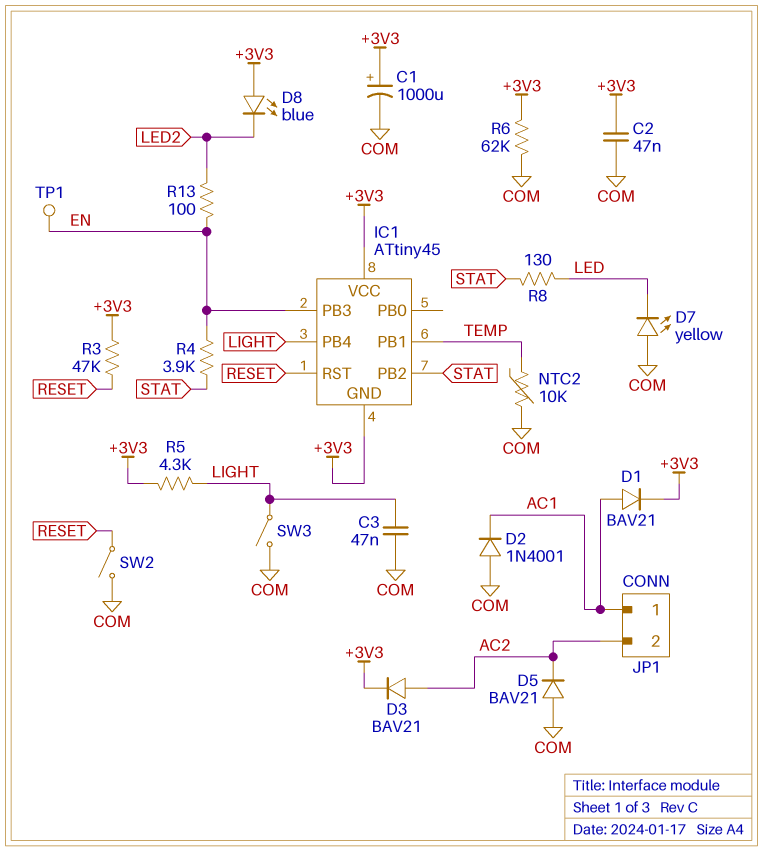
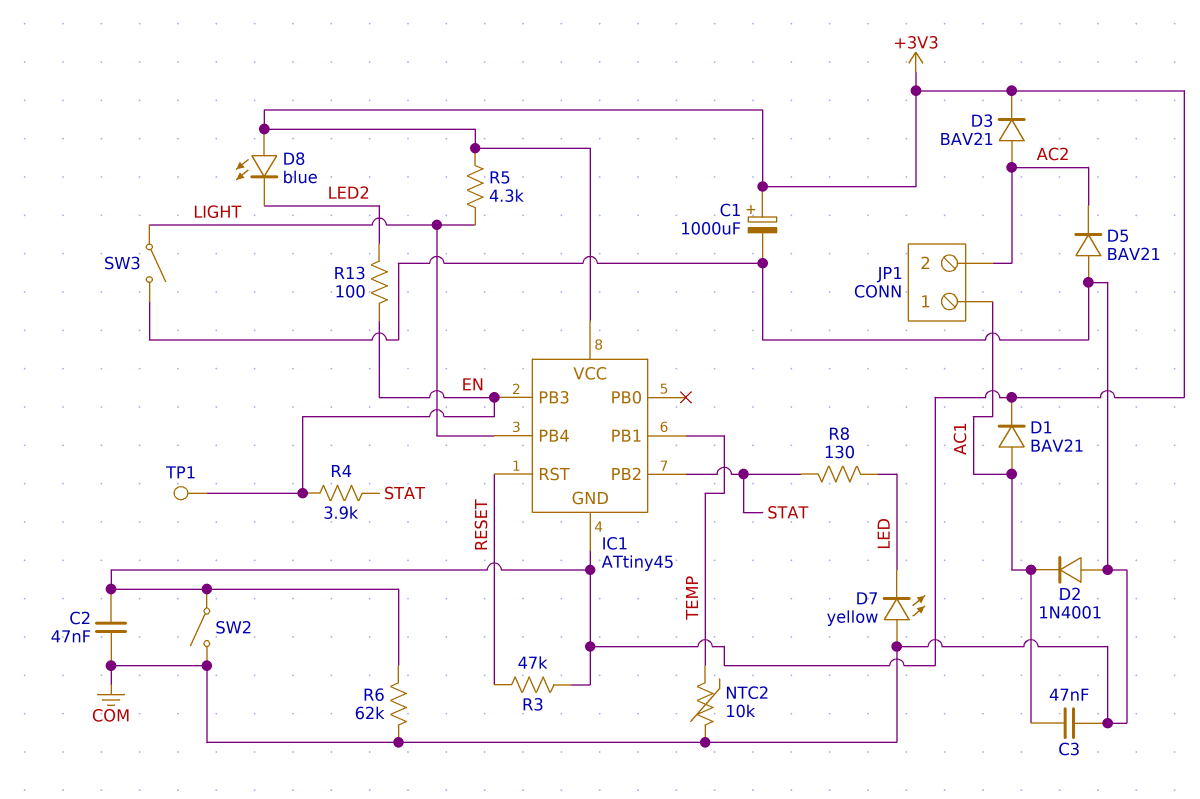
C3: 47nF (COM, LIGHT) -> 47nF (AC1, COM)
SW2: switch (COM, RESET) -> switch (+3V3, COM)

